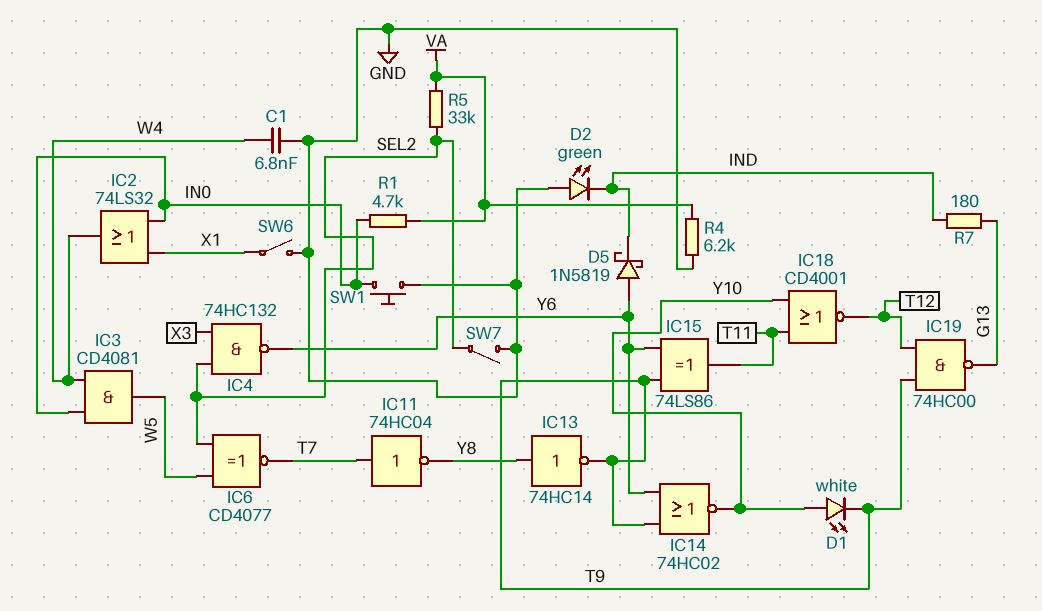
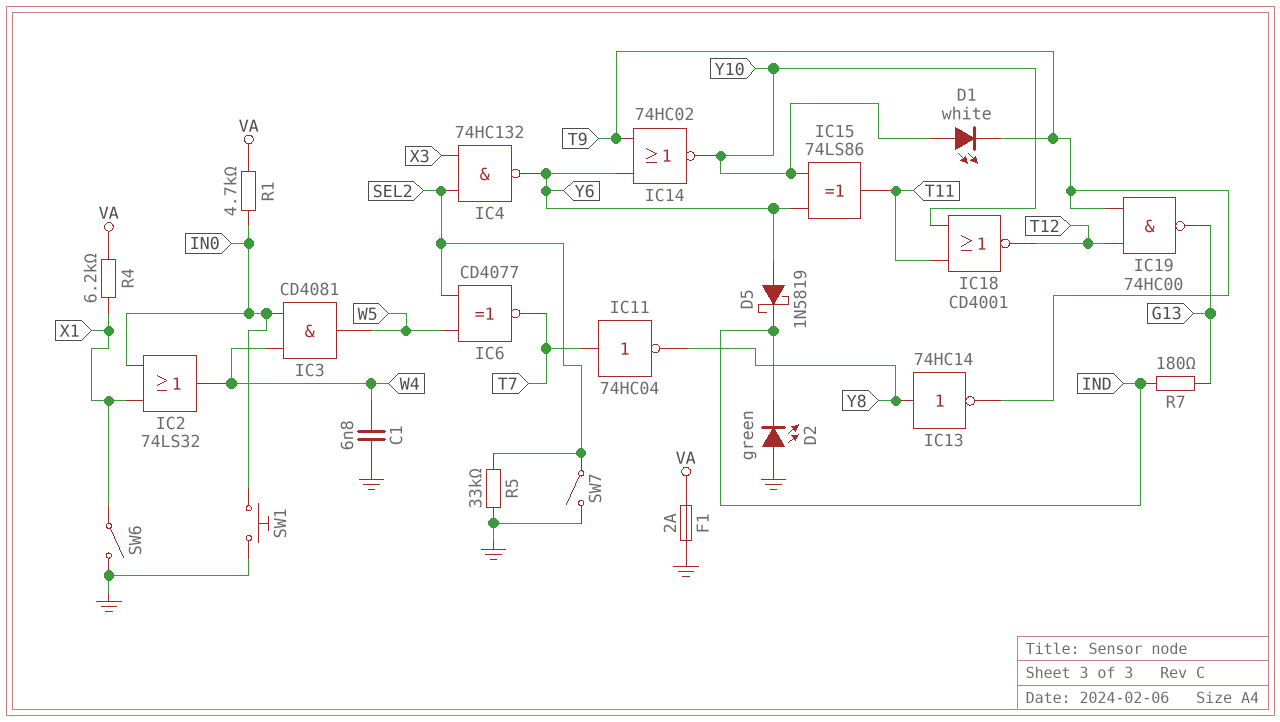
F1: none -> 2A (GND, VA)
IC15: XOR 74LS86 (in T9, in Y6, out T11) -> XOR 74LS86 (in Y6, in Y10, out T11)
R4: 6.2k (GND, VA) -> 6.2k (VA, X1)
R5: 33k (SEL2, VA) -> 33k (GND, SEL2)

